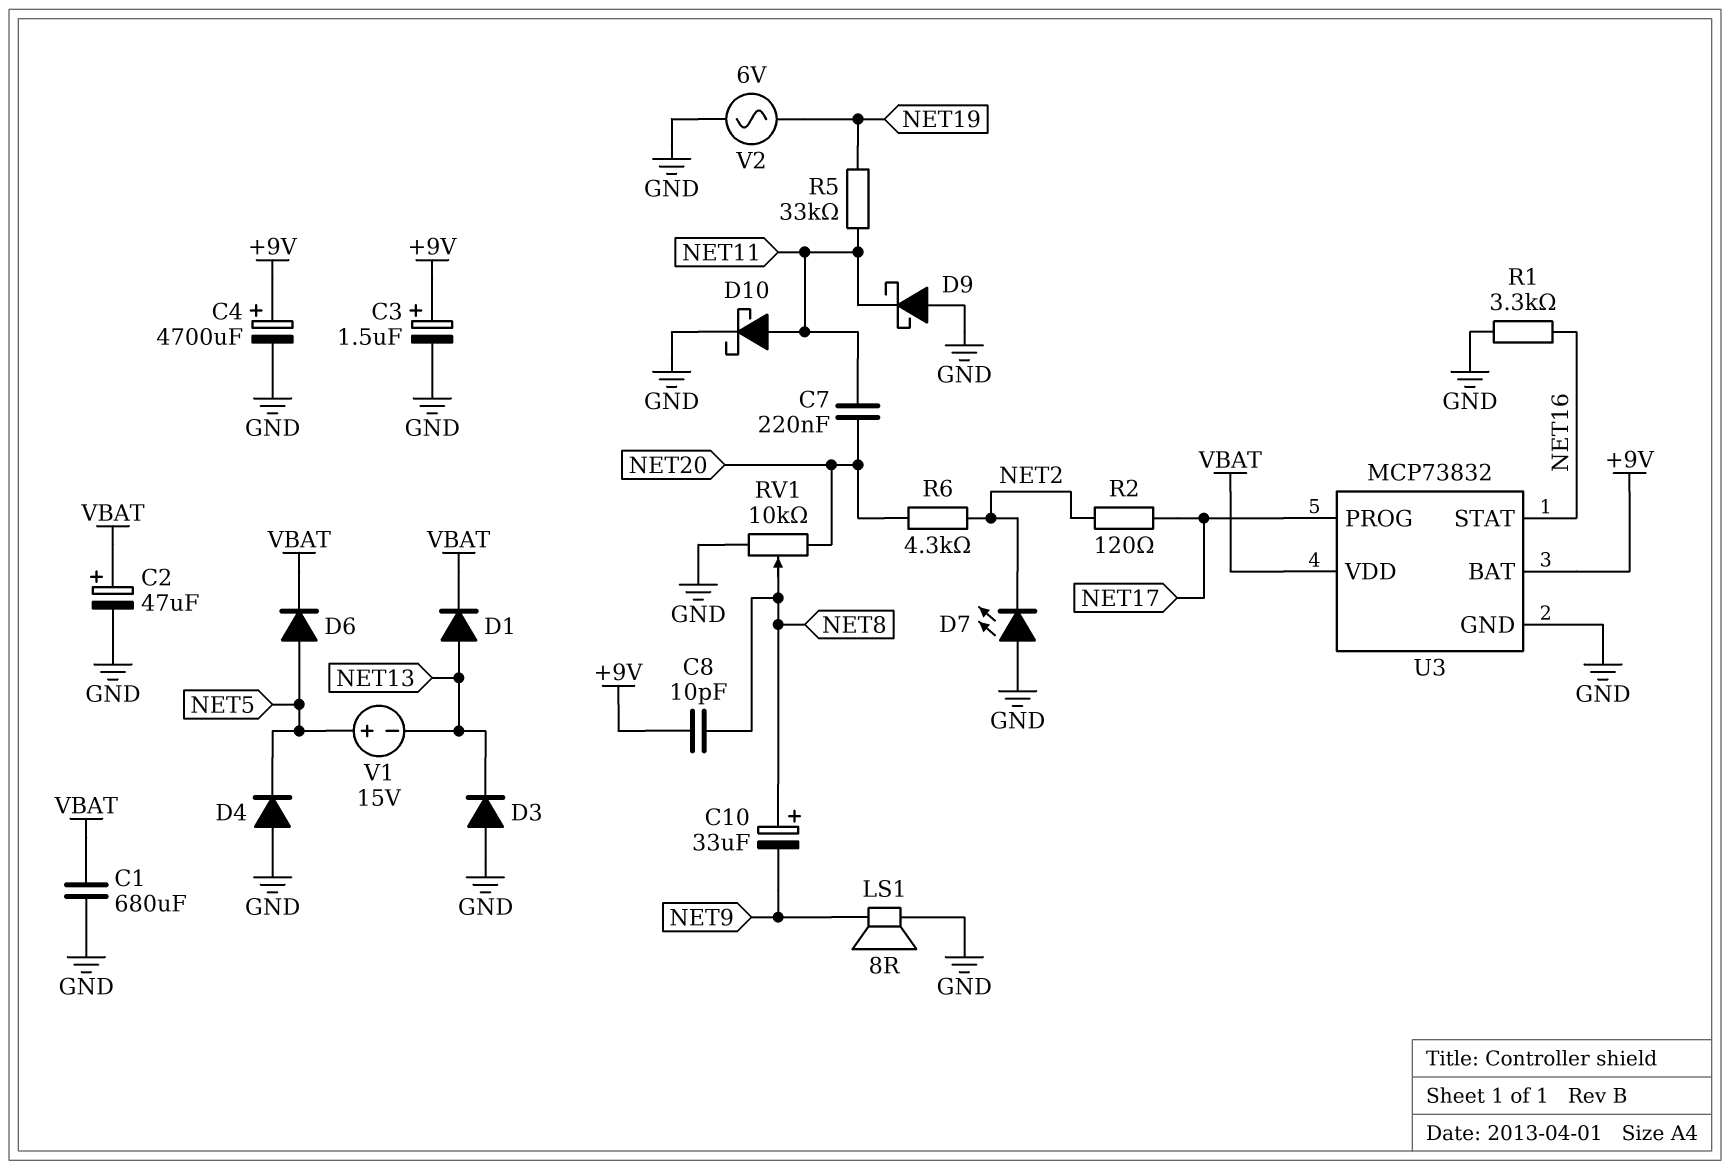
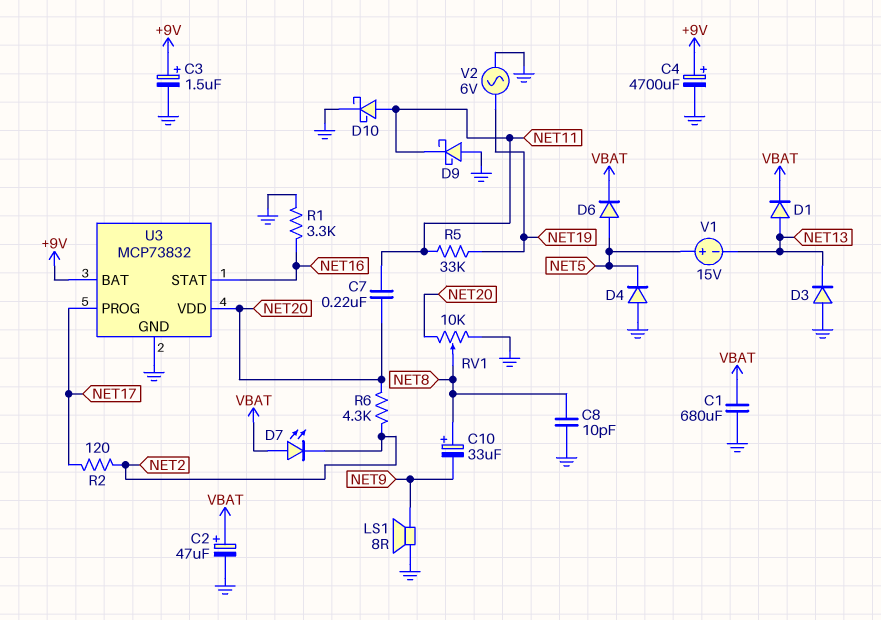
C8: 10pF (+9V, NET8) -> 10pF (GND, NET8)
D7: LED (A GND, K NET2) -> LED (A VBAT, K NET2)
U3 pin VDD: VBAT -> NET20

